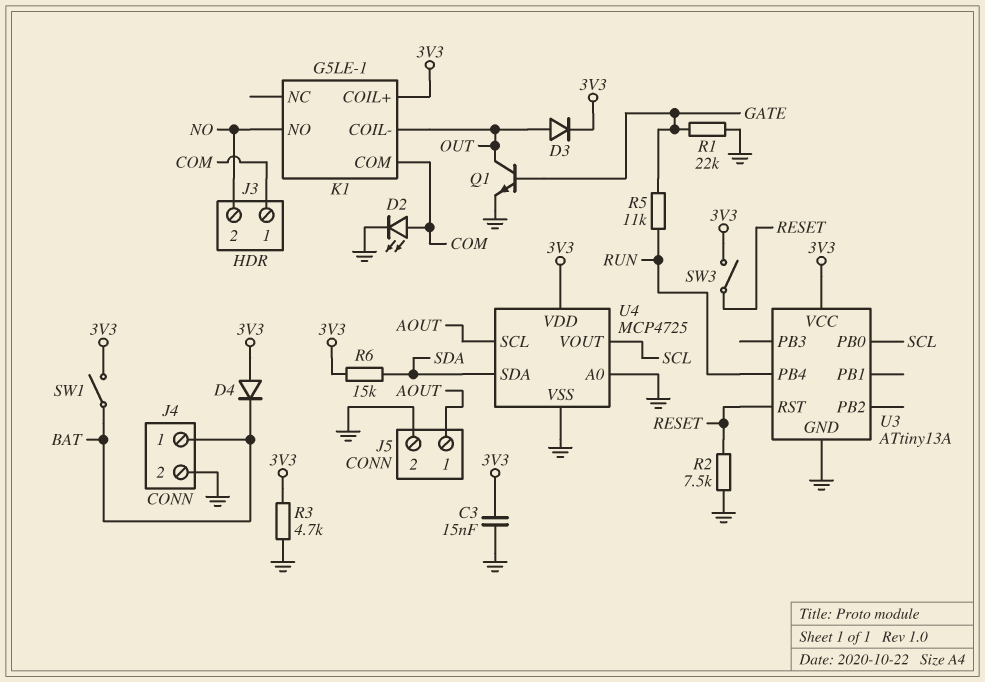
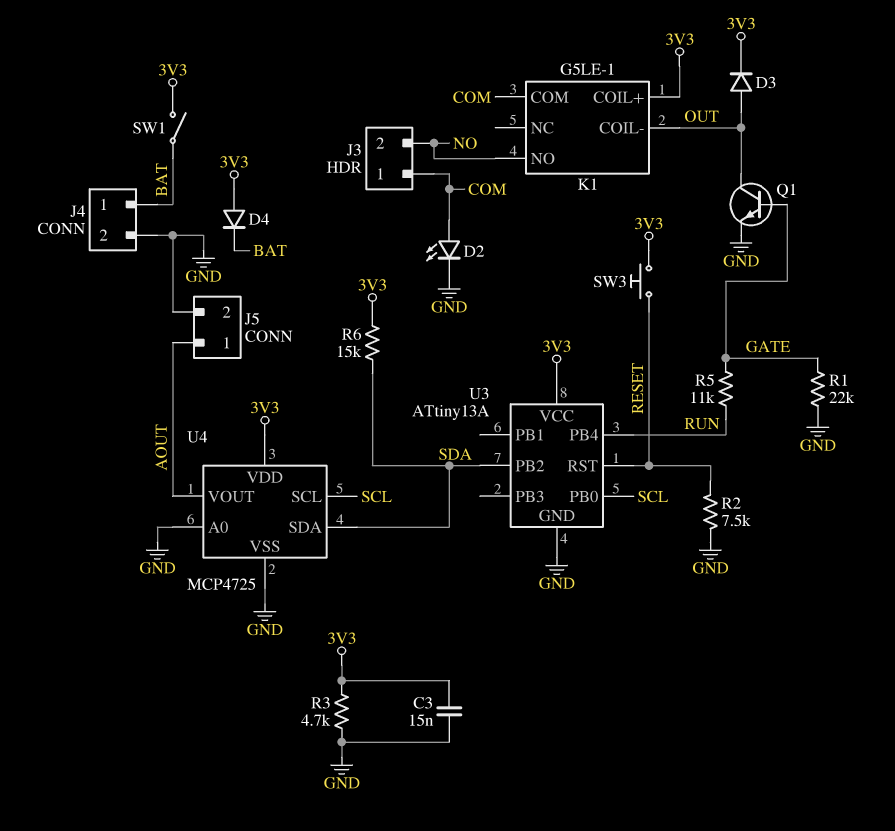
SW3: switch (3V3, RESET) -> button (3V3, RESET)
U3 pin PB2: none -> SDA
U4 pin SCL: AOUT -> SCL
U4 pin VOUT: SCL -> AOUT

